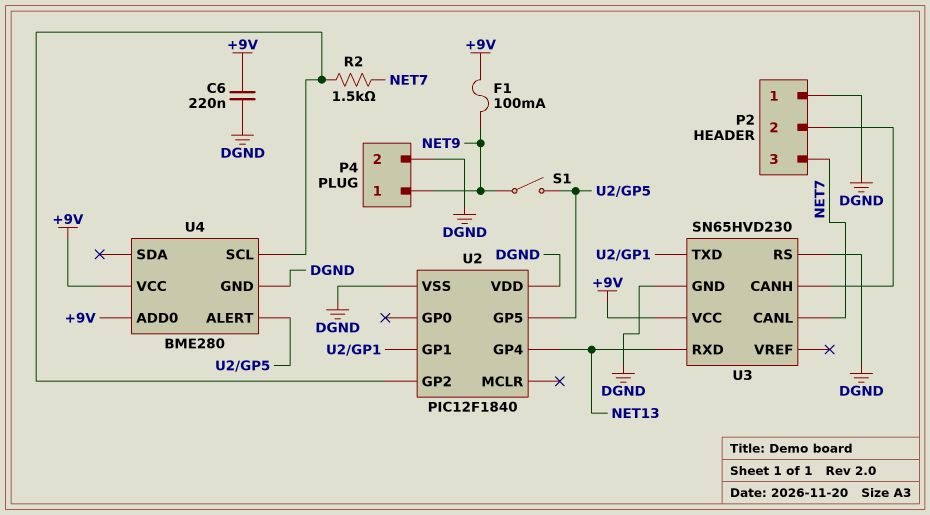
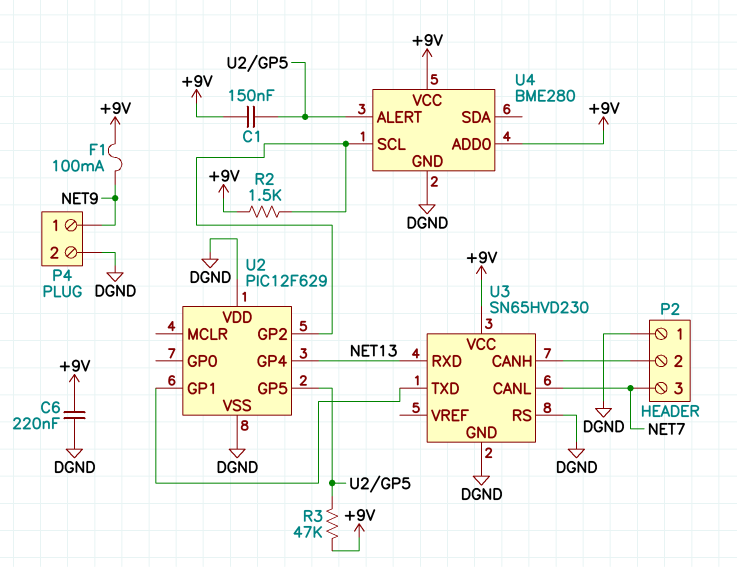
C1: none -> 150nF (+9V, U2/GP5)
R2: 1.5k (NET7, U2/GP2) -> 1.5k (+9V, U2/GP2)
R3: none -> 47k (+9V, U2/GP5)
S1: switch (NET9, U2/GP5) -> none
U2: PIC12F1840 -> PIC12F629

